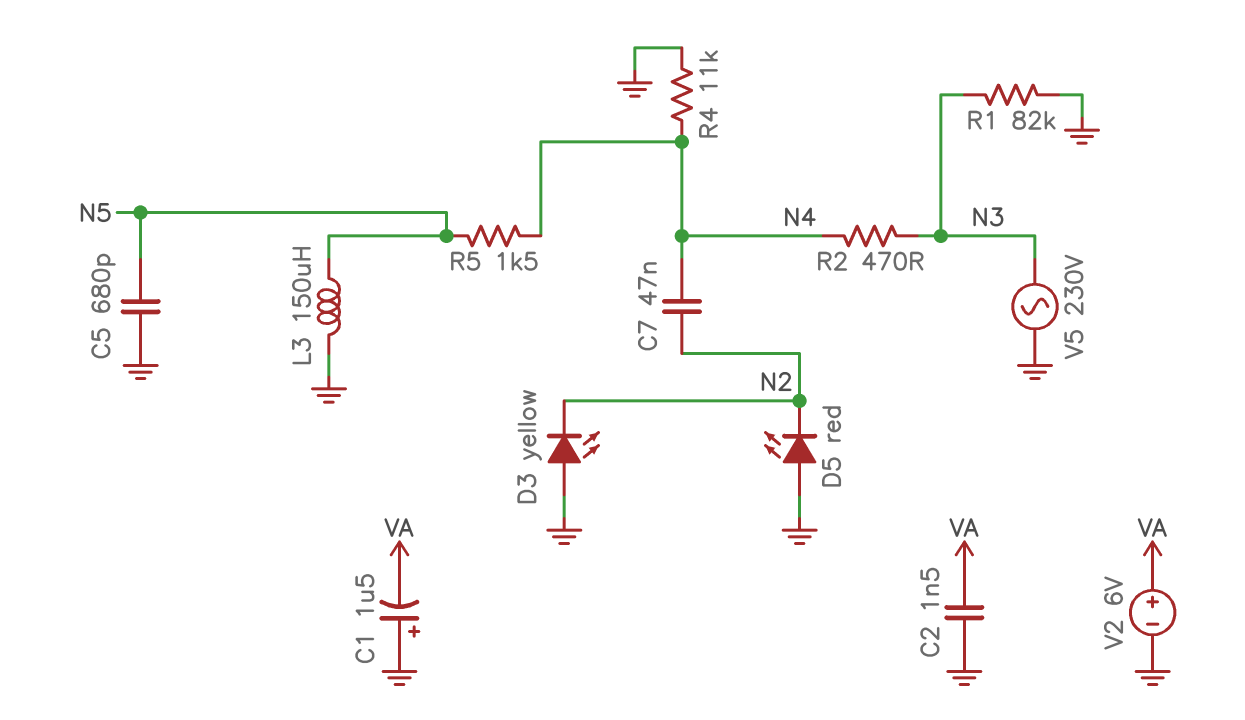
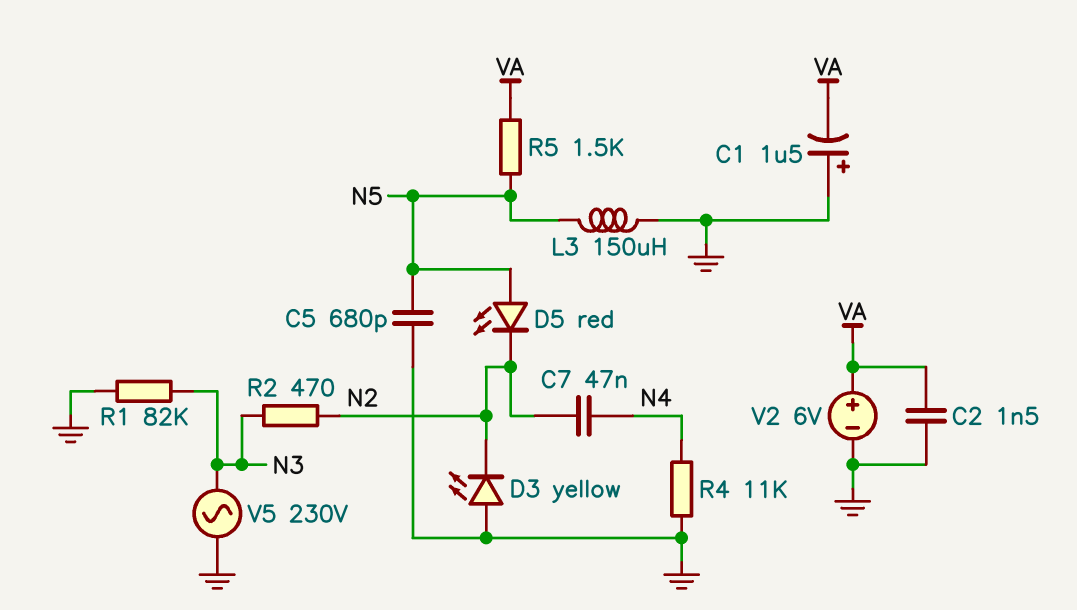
D5: LED red (A GND, K N2) -> LED red (A N5, K N2)
R2: 470 (N3, N4) -> 470 (N2, N3)
R5: 1.5k (N4, N5) -> 1.5k (N5, VA)

